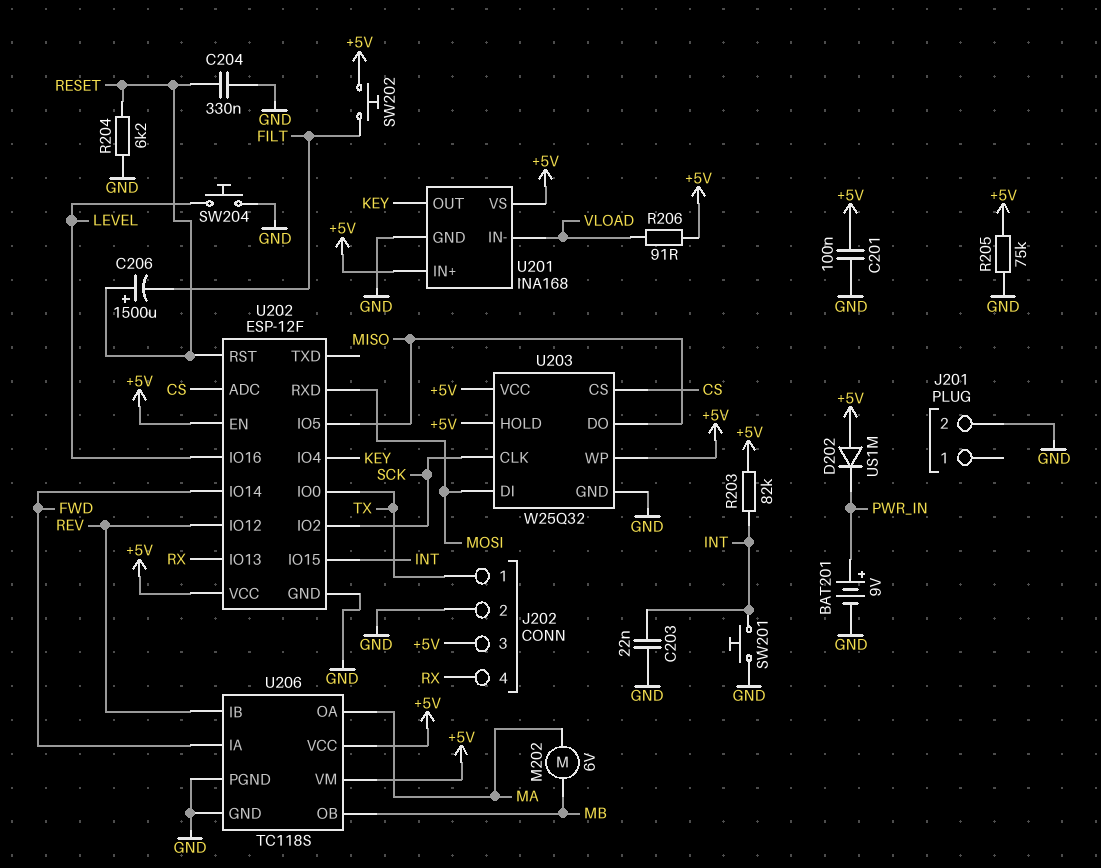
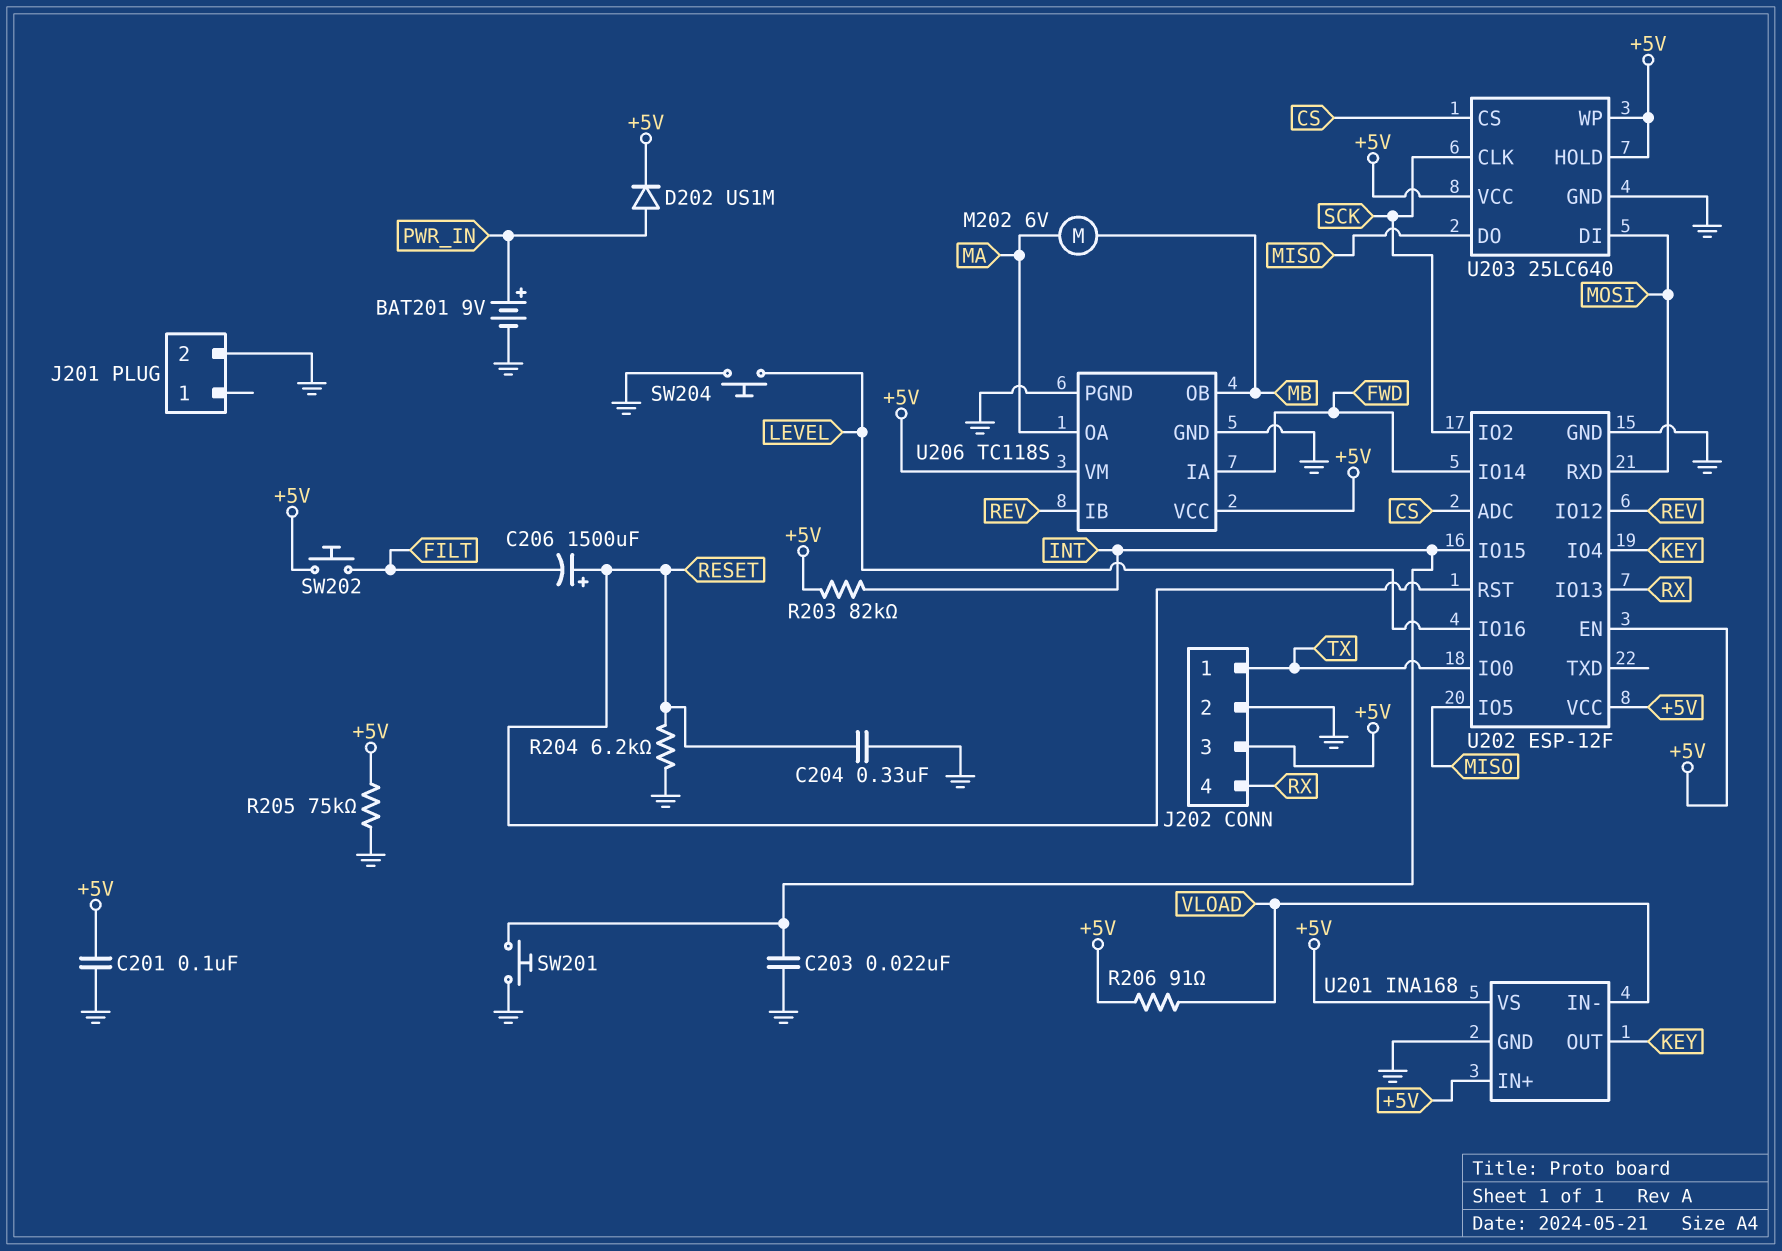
D202: diode US1M (A +5V, K PWR_IN) -> diode US1M (A PWR_IN, K +5V)
U203: W25Q32 -> 25LC640

